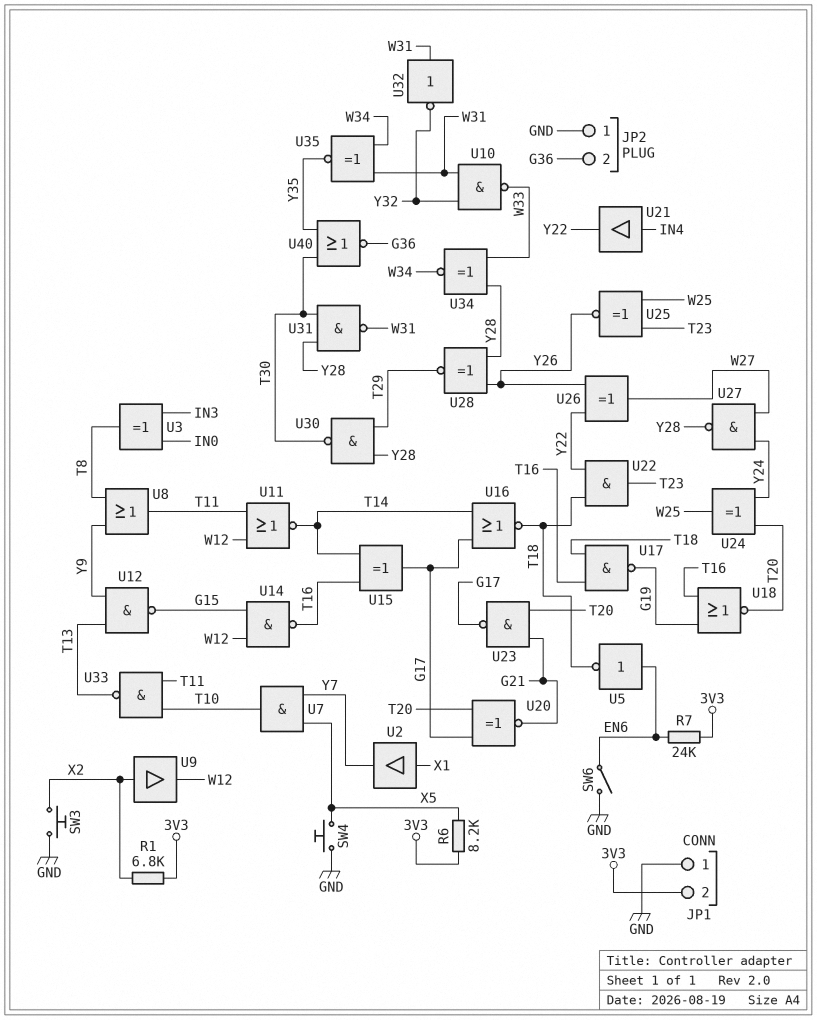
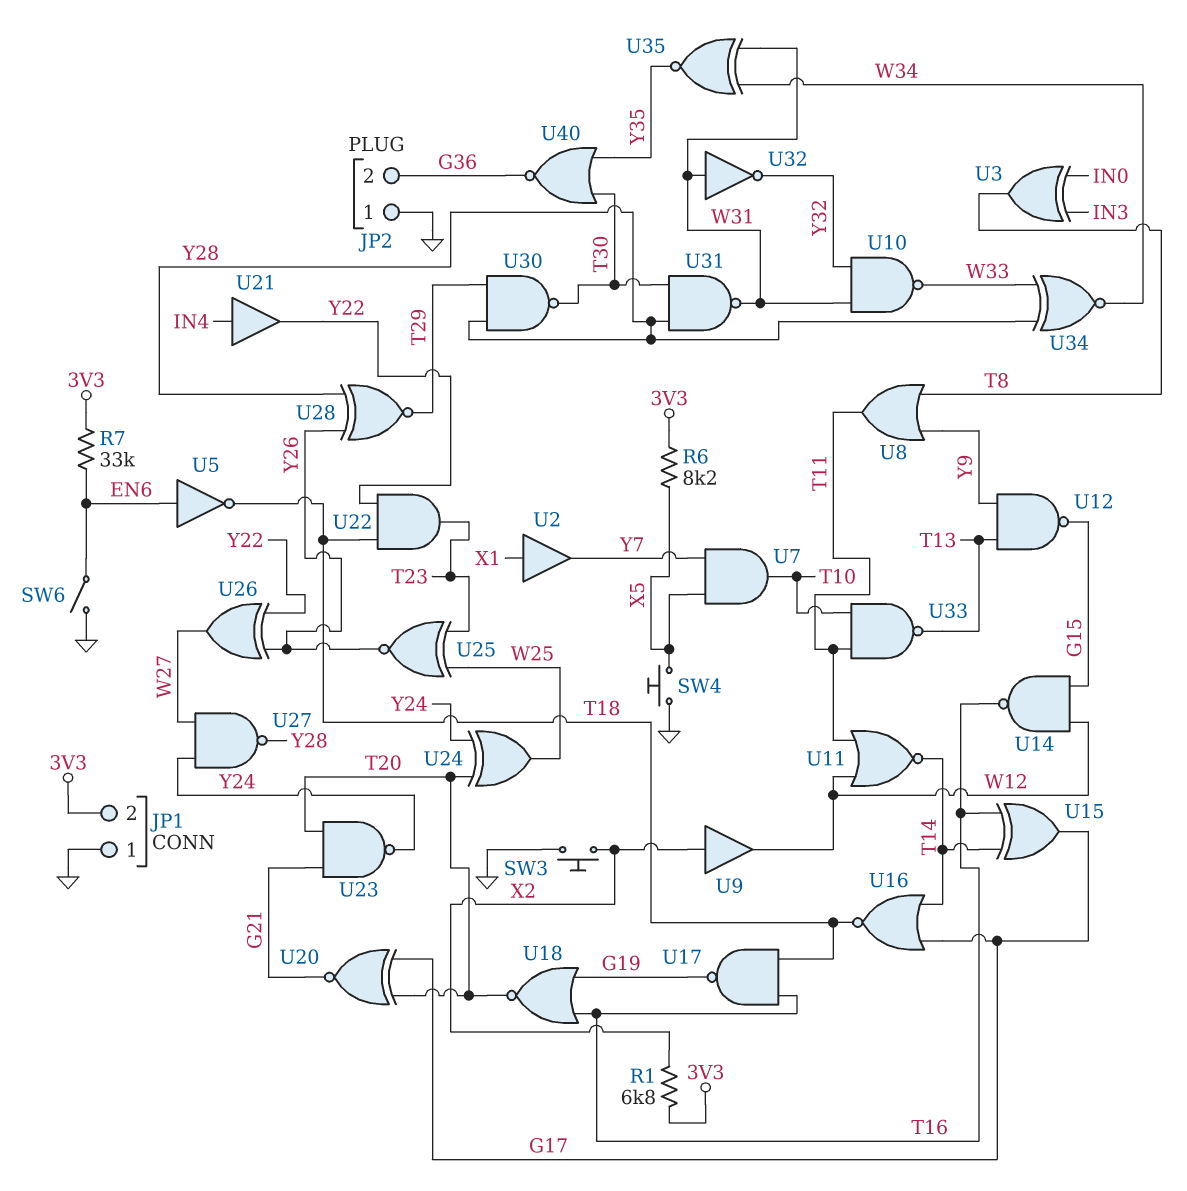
R7: 24k (3V3, EN6) -> 33k (3V3, EN6)
U23: NAND (in G21, in T20, out G17) -> NAND (in G21, in T20, out Y24)

